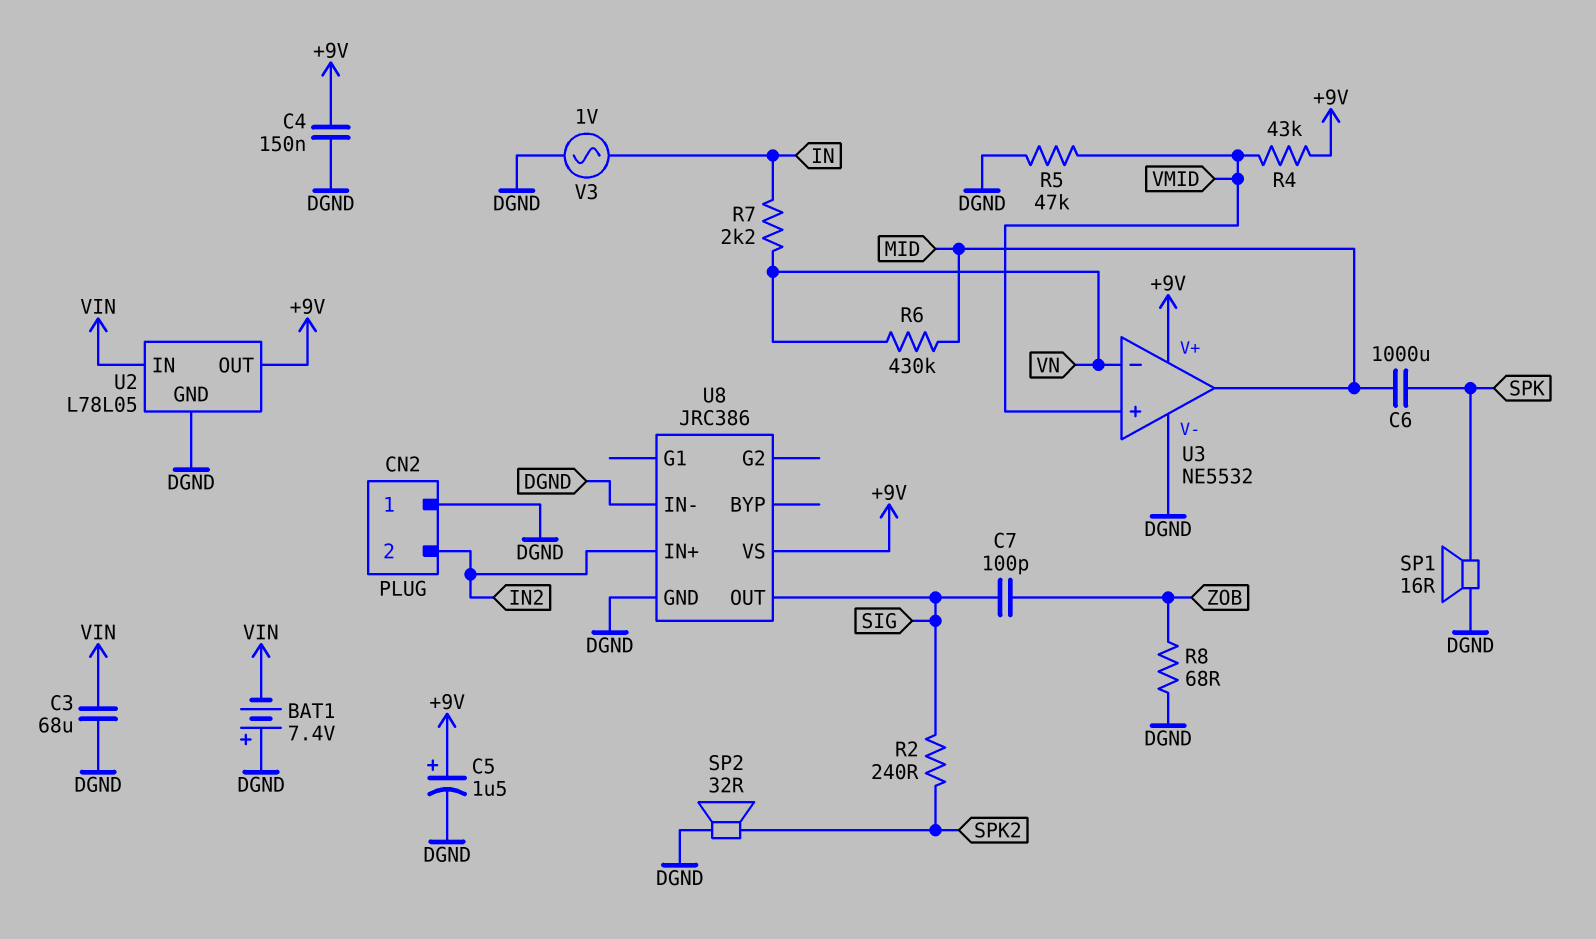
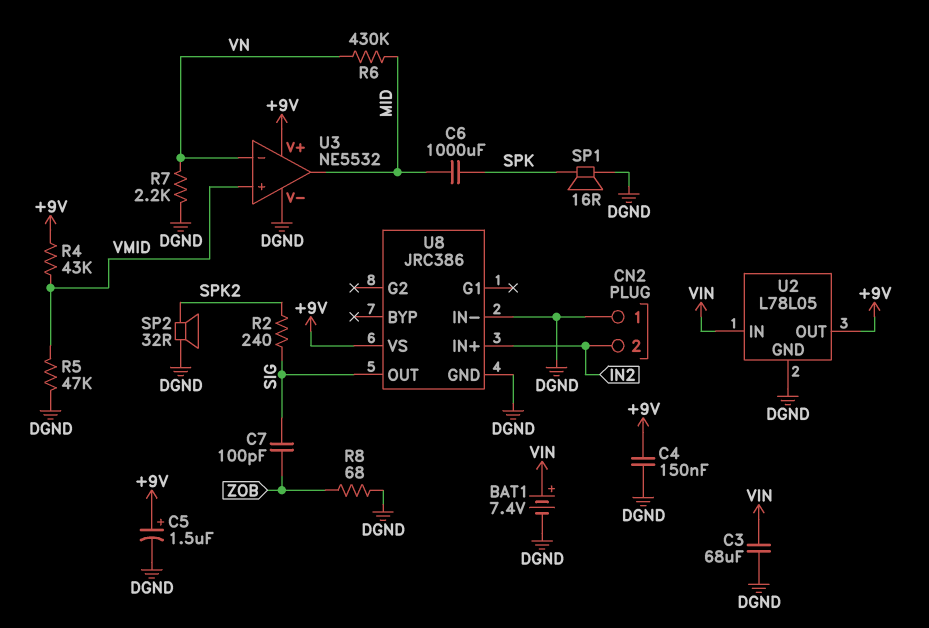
BAT1: 7.4V (plus DGND, minus VIN) -> 7.4V (plus VIN, minus DGND)
R7: 2.2k (IN, VN) -> 2.2k (DGND, VN)
V3: AC 1V (DGND, IN) -> none

